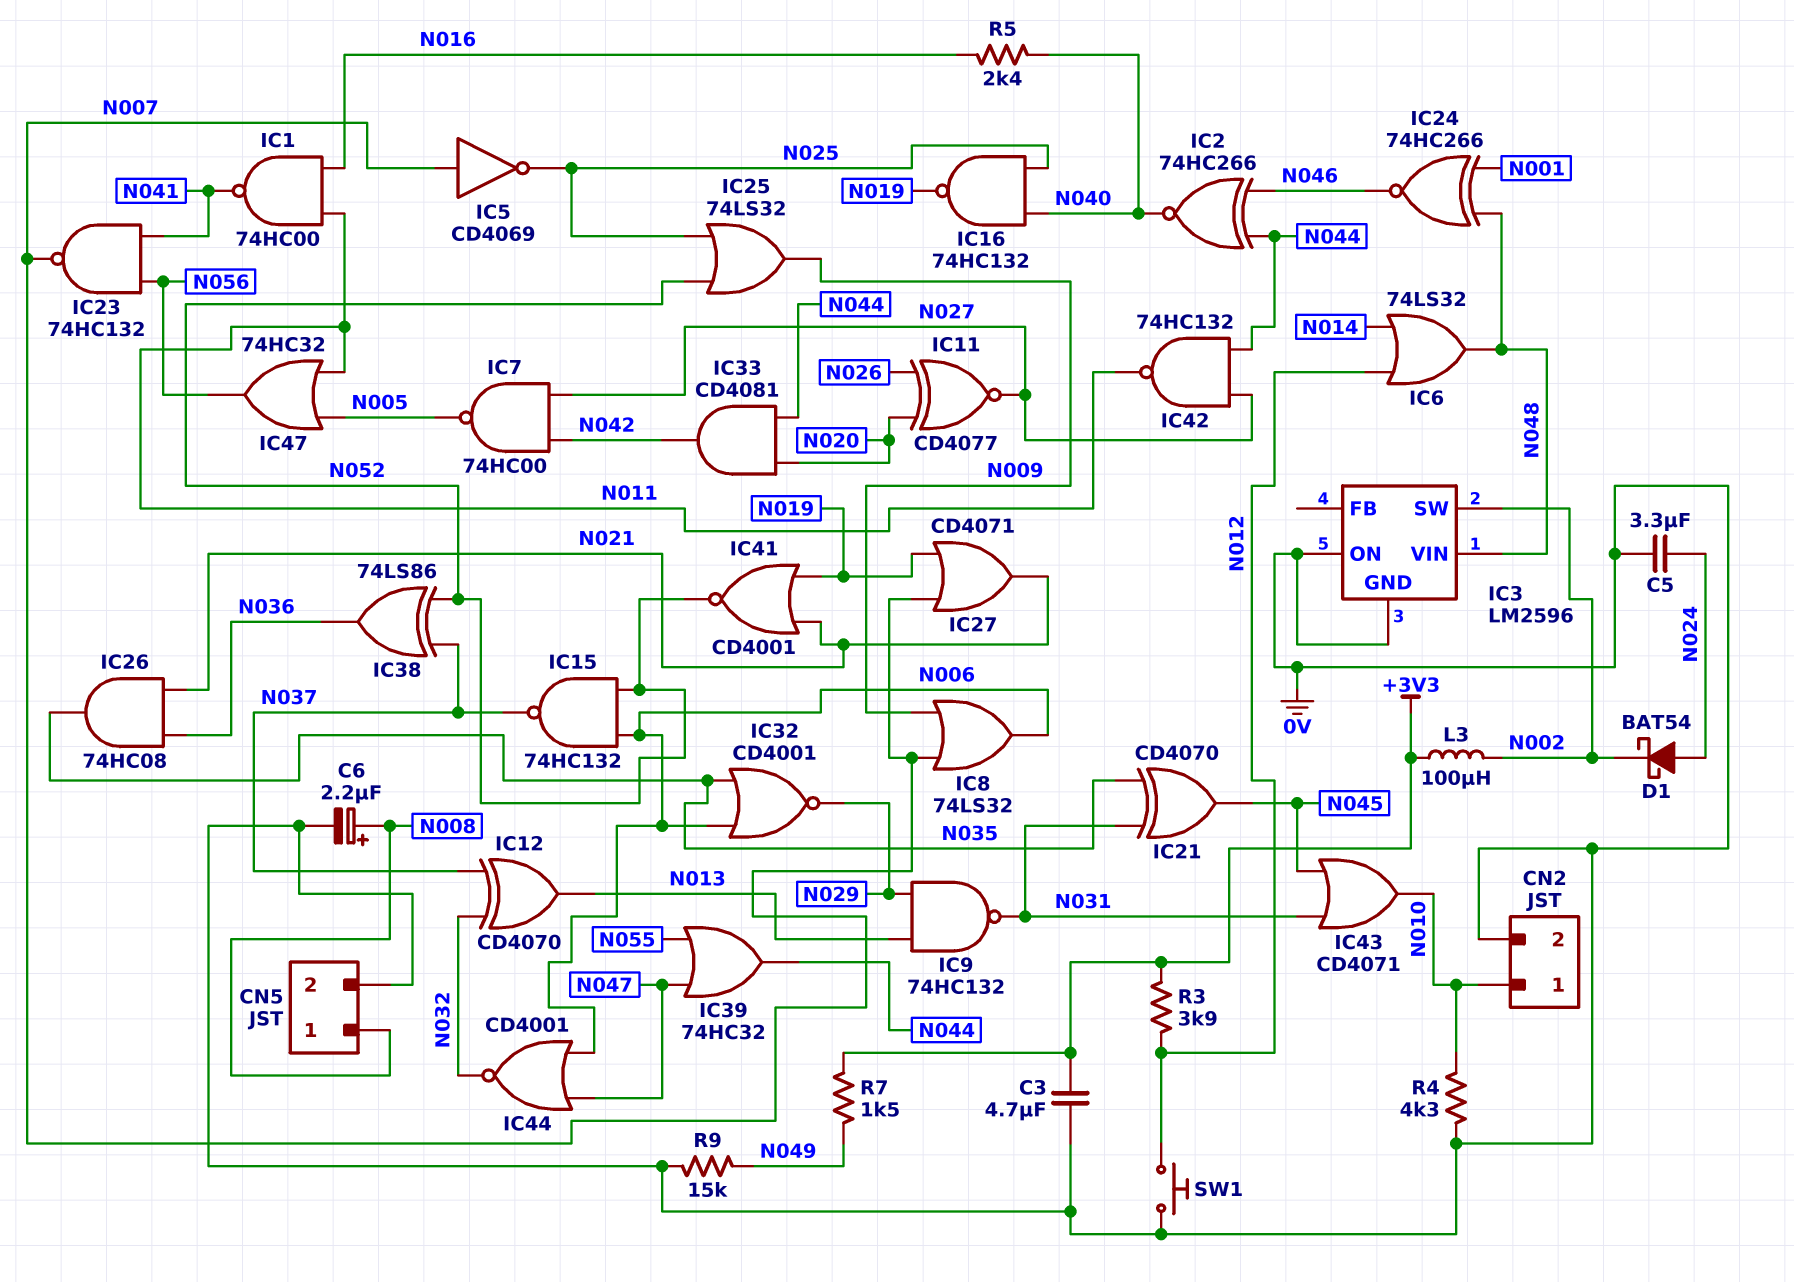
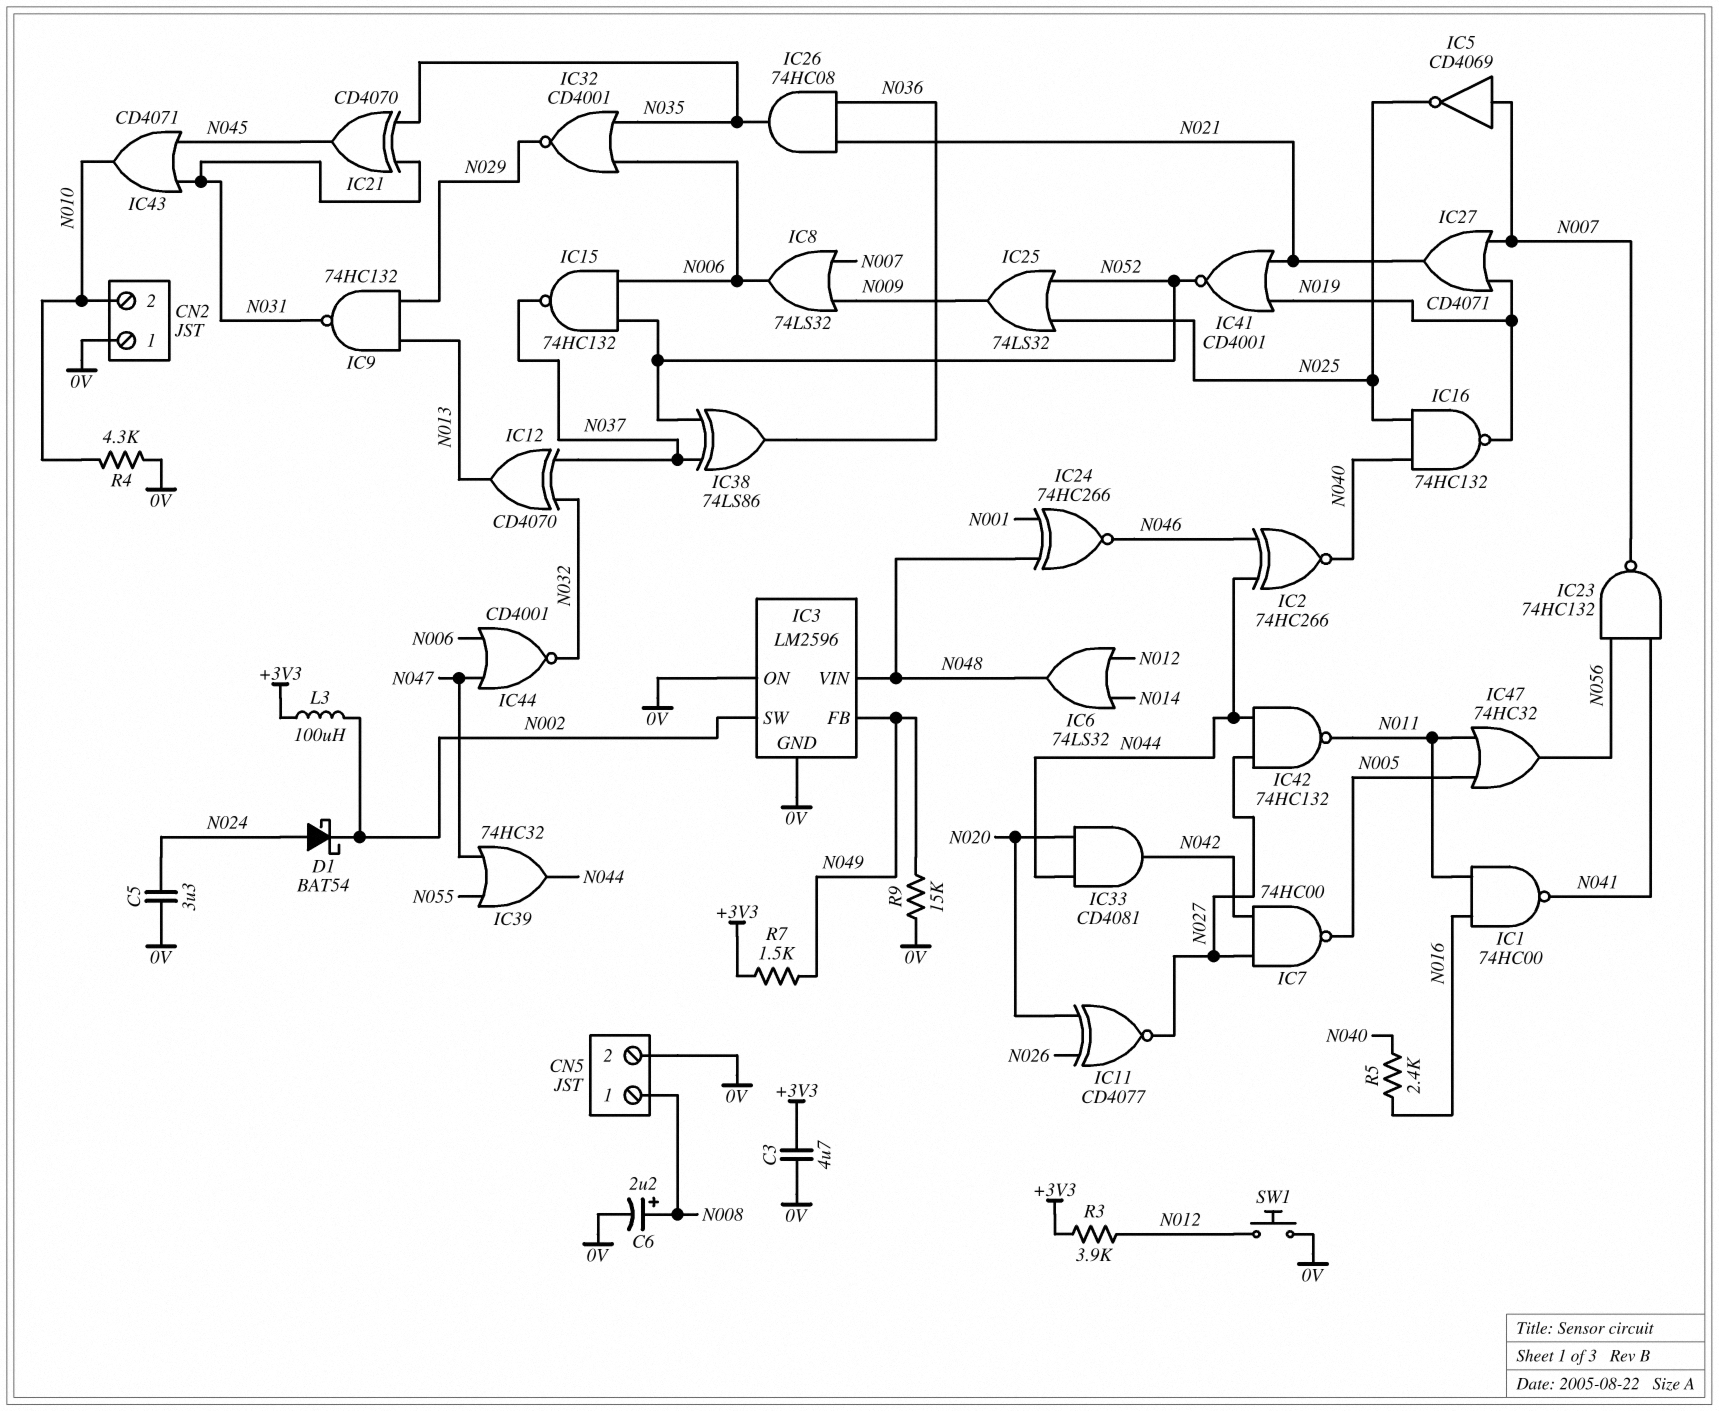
CN2 pin 1: N010 -> 0V
CN2 pin 2: 0V -> N010
IC3 pin FB: none -> N049

